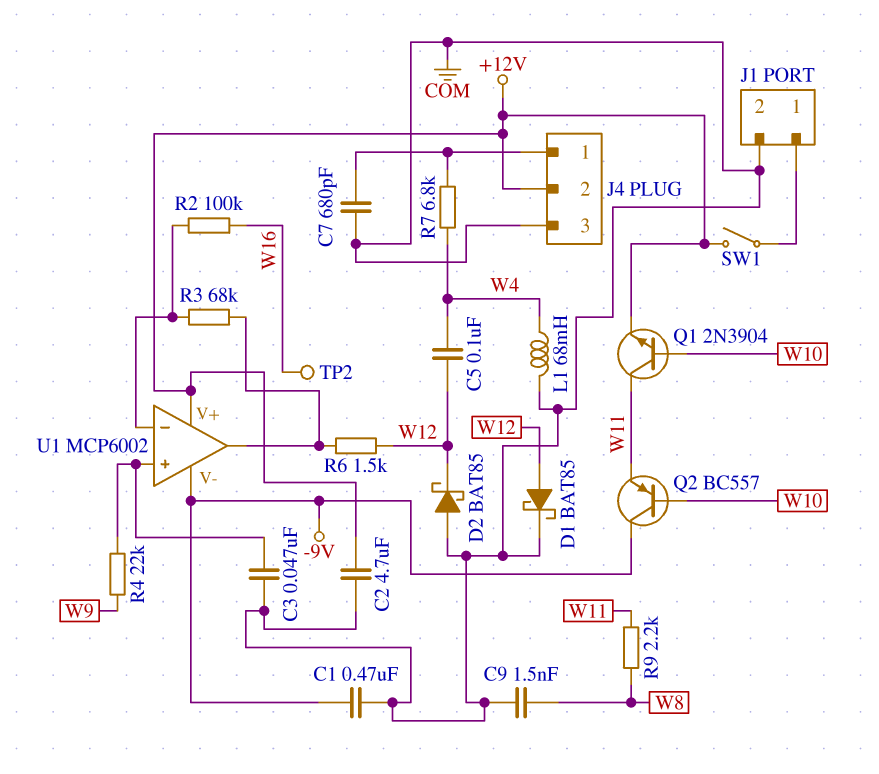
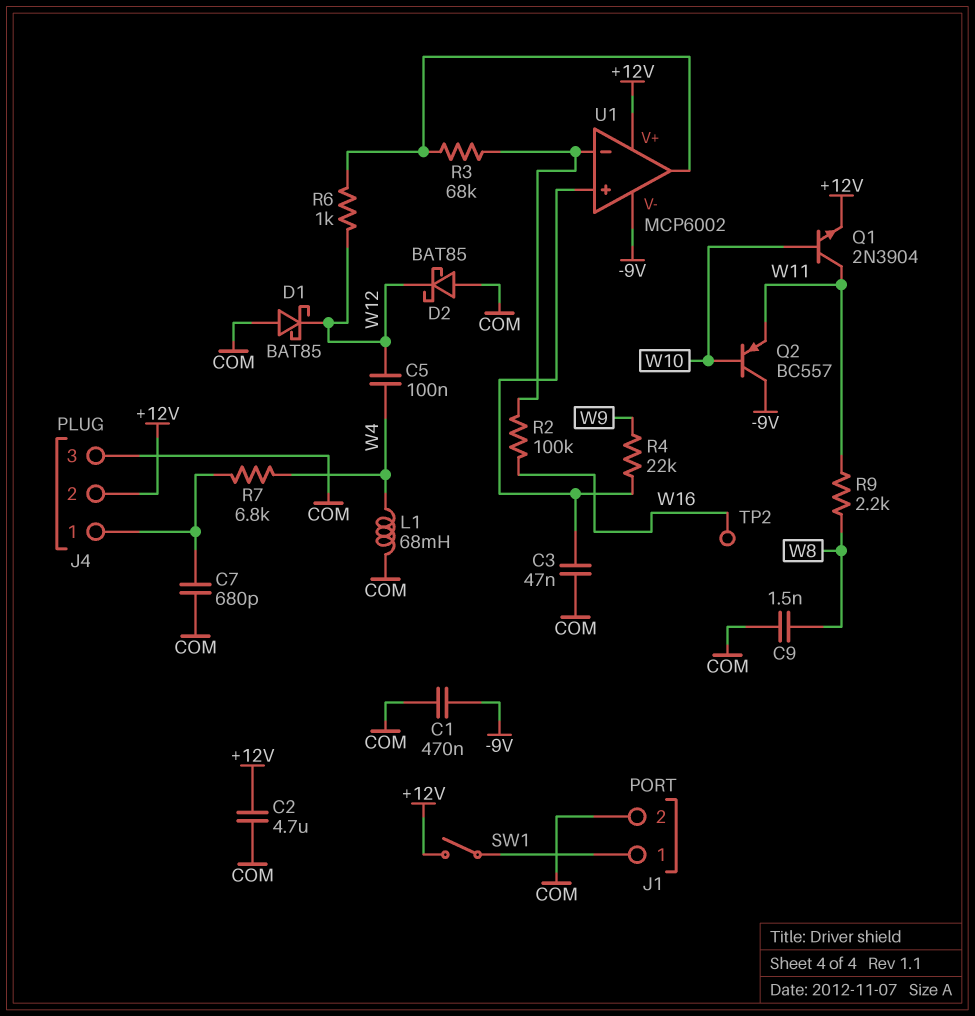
D1: schottky BAT85 (A W12, K COM) -> schottky BAT85 (A COM, K W12)
R6: 1.5k (U1/out, W12) -> 1k (U1/out, W12)

